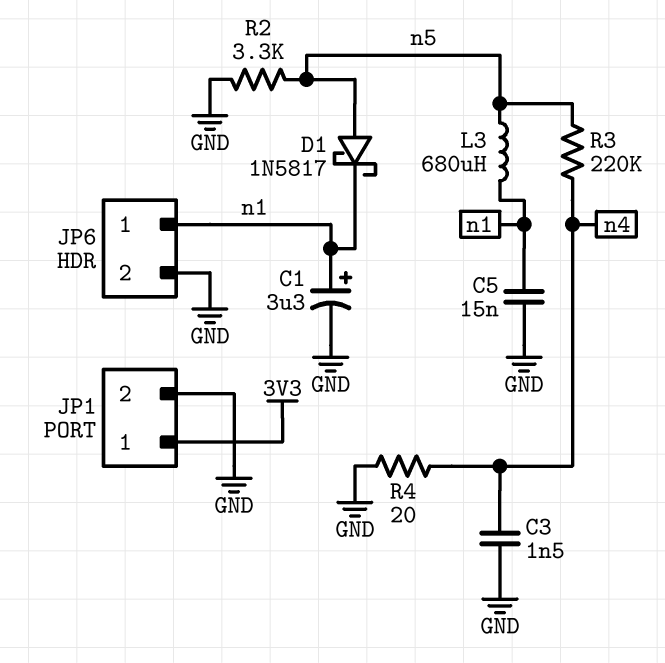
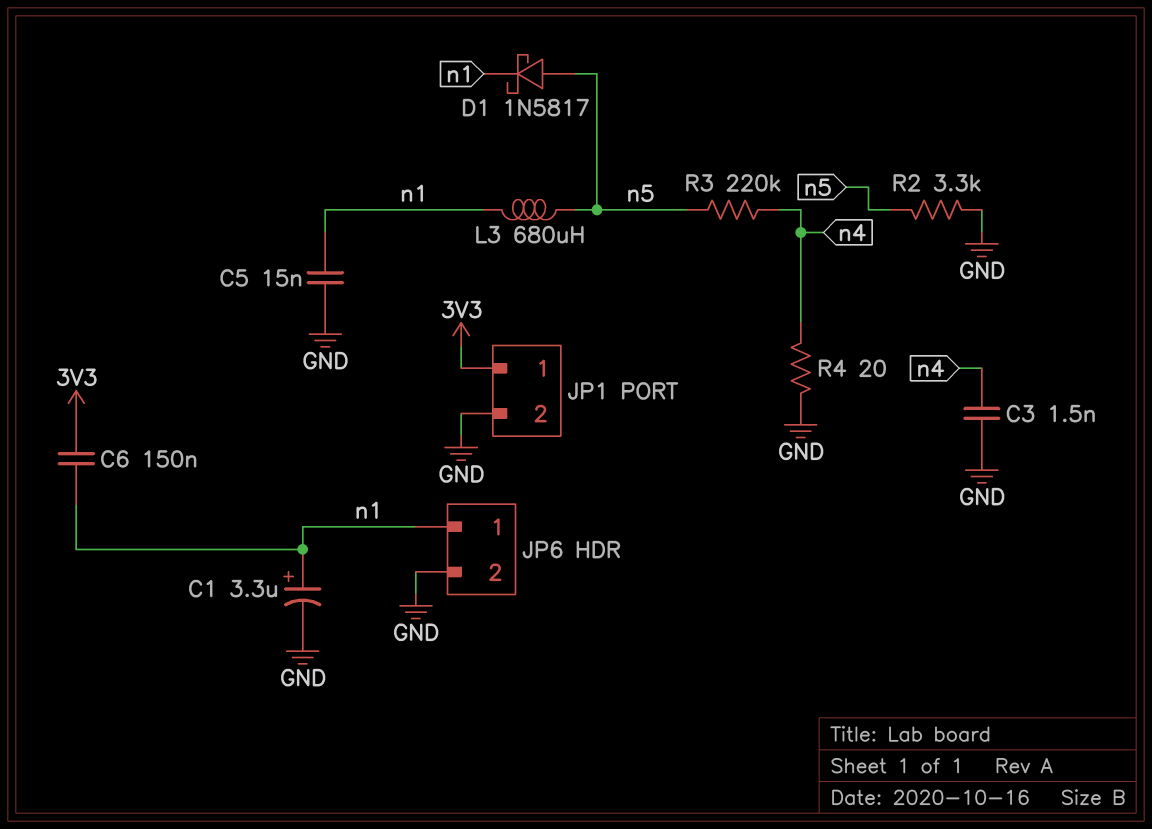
C6: none -> 150nF (3V3, n1)

